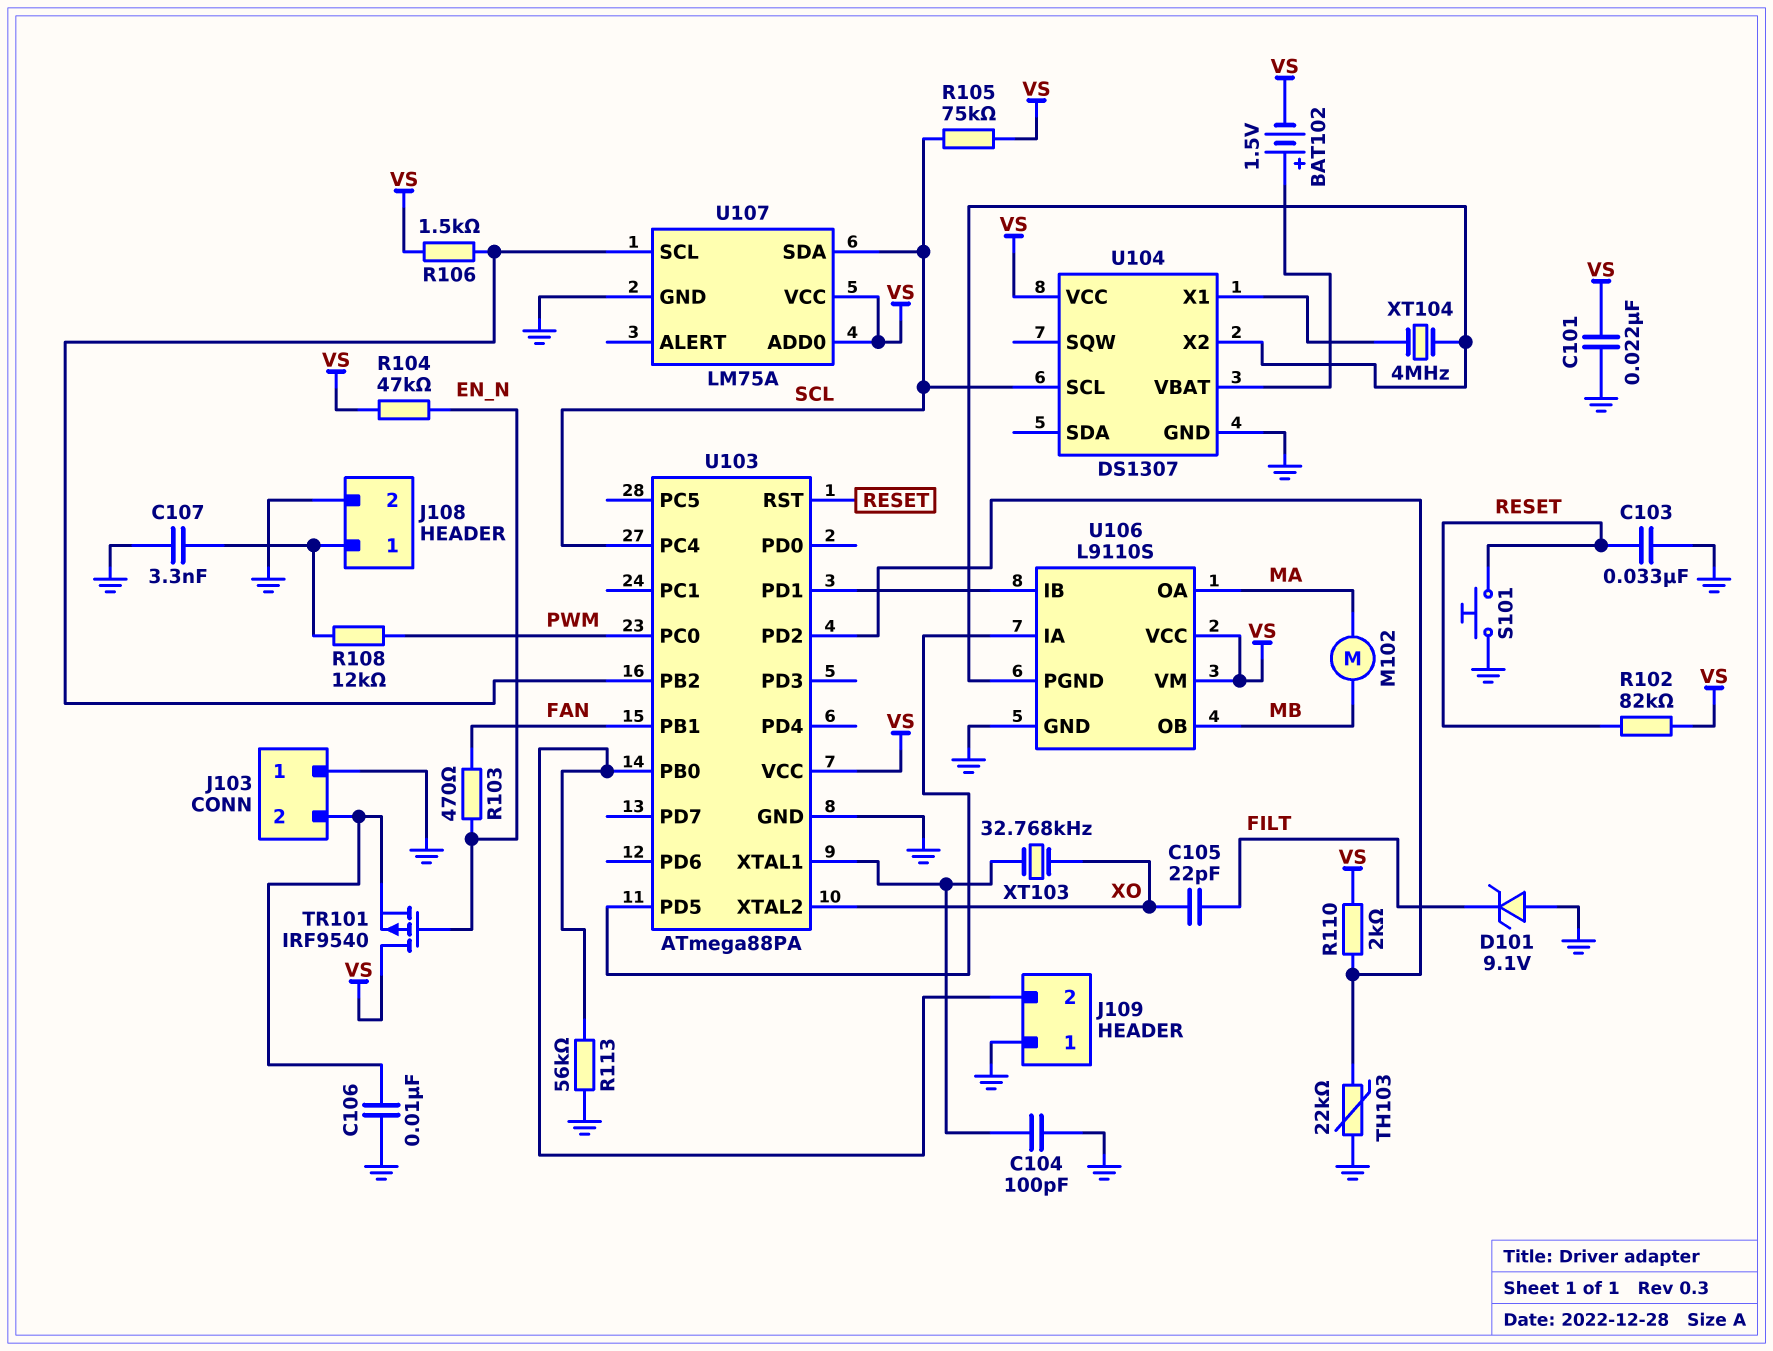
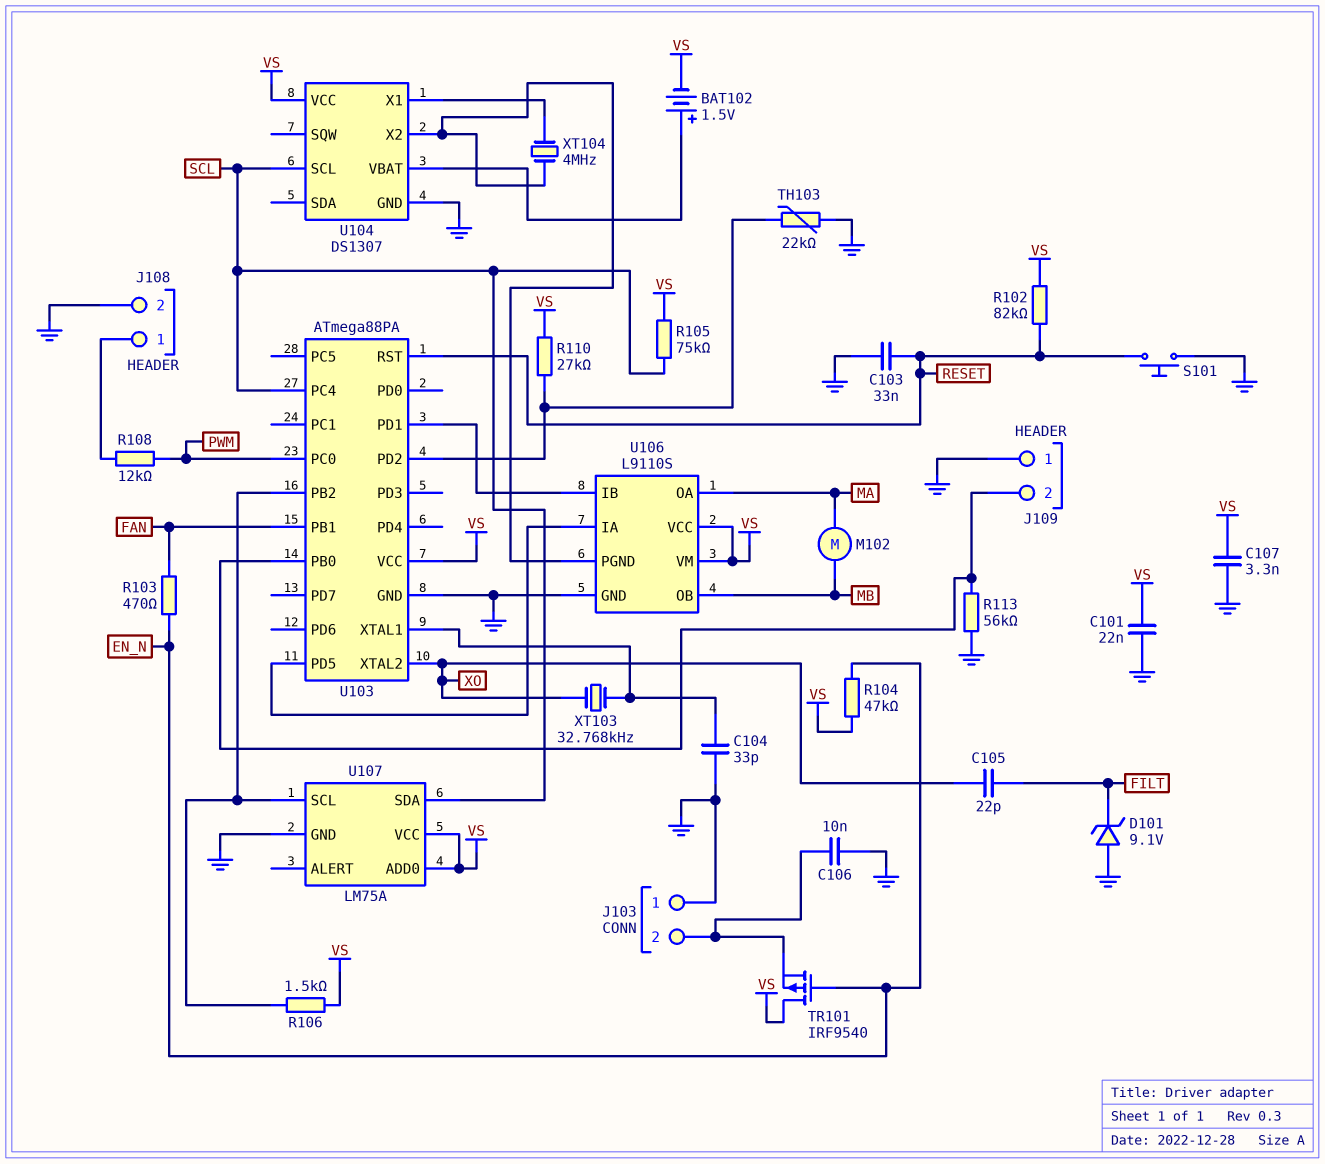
C104: 100pF (GND, U103/XTAL1) -> 33pF (GND, U103/XTAL1)
C107: 3.3nF (GND, J108/1) -> 3.3nF (GND, VS)
R110: 2k (U103/PD2, VS) -> 27k (U103/PD2, VS)

